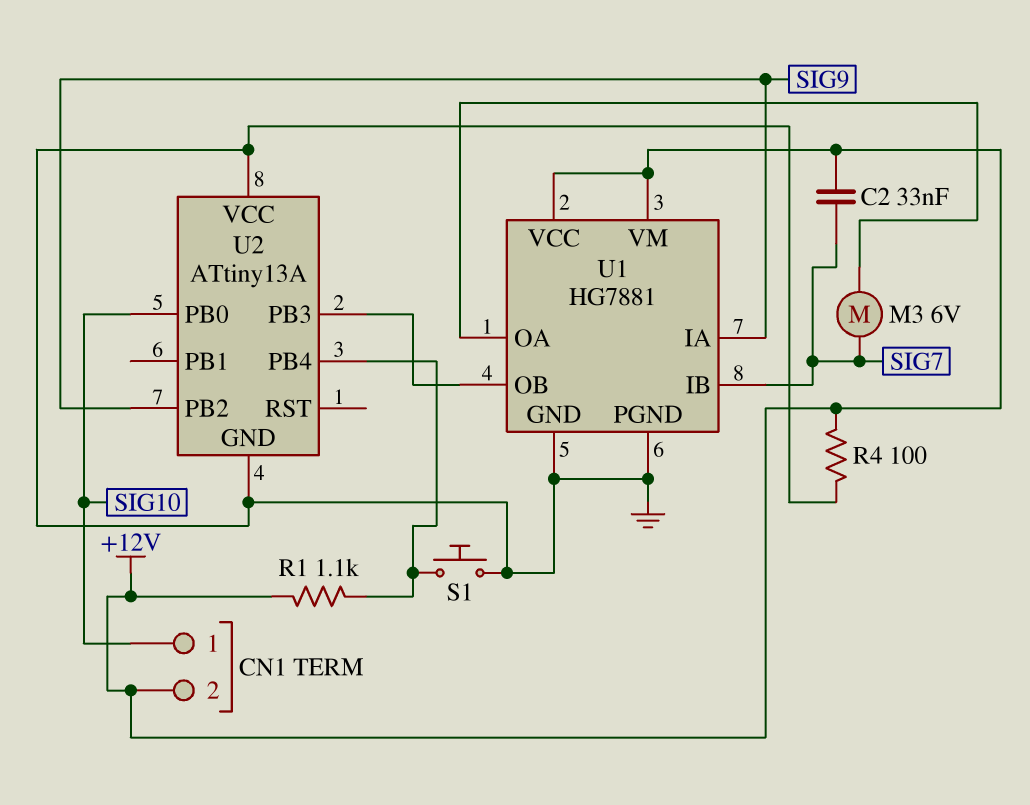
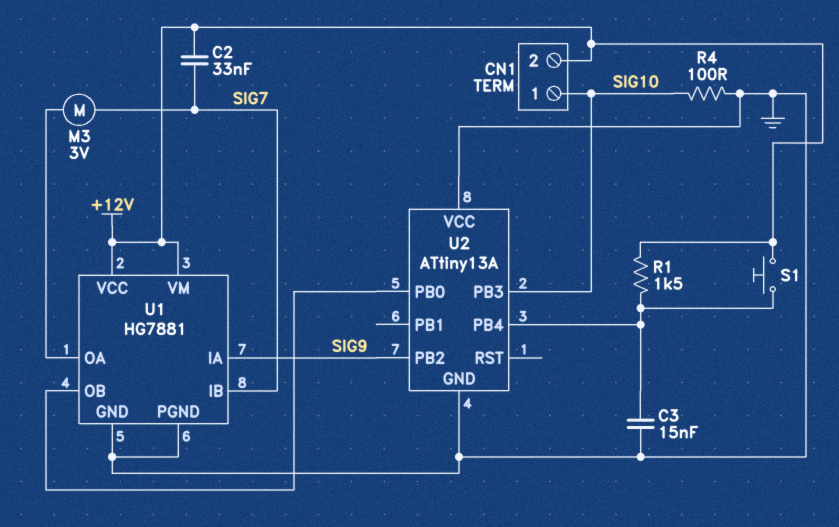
C3: none -> 15nF (GND, U2/PB4)
M3: motor 6V (SIG7, U1/OA) -> motor 3V (SIG7, U1/OA)
R1: 1.1k (+12V, U2/PB4) -> 1.5k (+12V, U2/PB4)
R4: 100 (+12V, GND) -> 100 (GND, SIG10)
S1: button (GND, U2/PB4) -> button (+12V, U2/PB4)
U2 pin PB0: SIG10 -> U1/OB
U2 pin PB3: U1/OB -> SIG10

